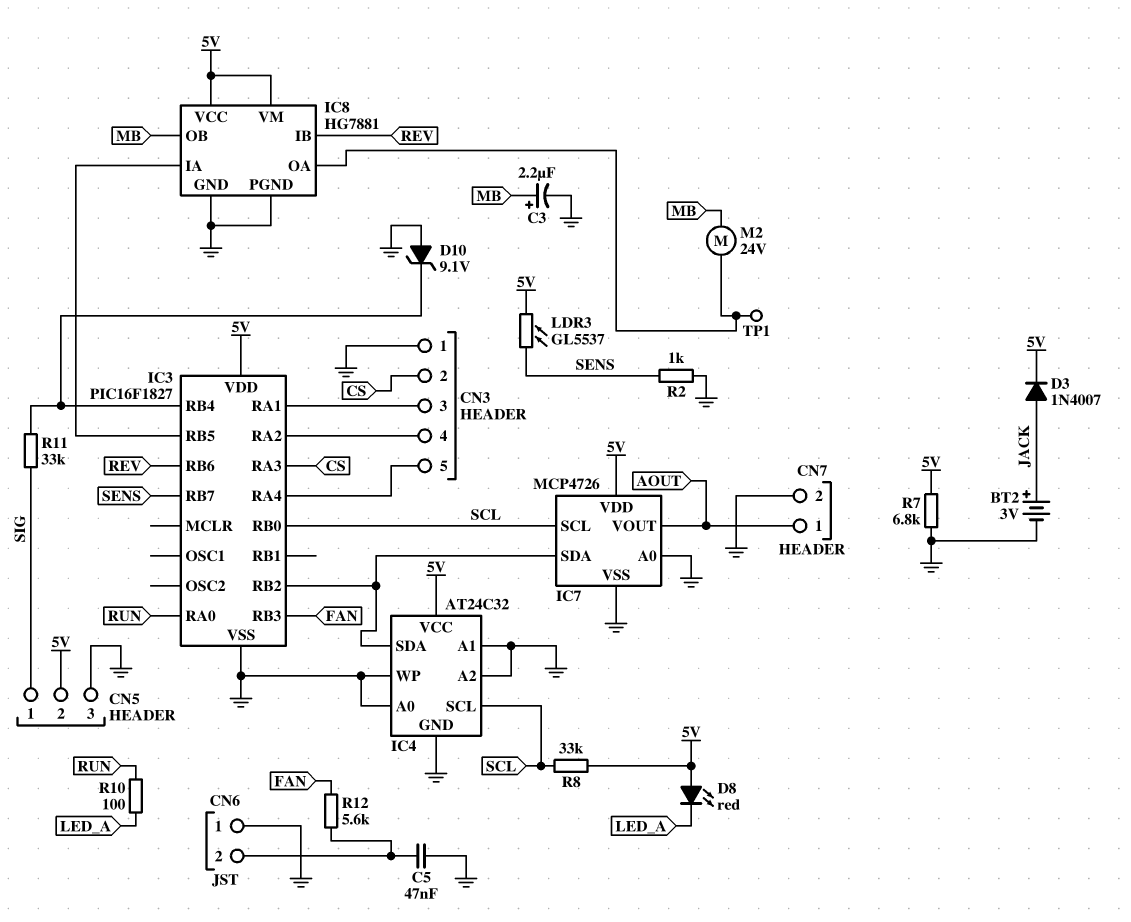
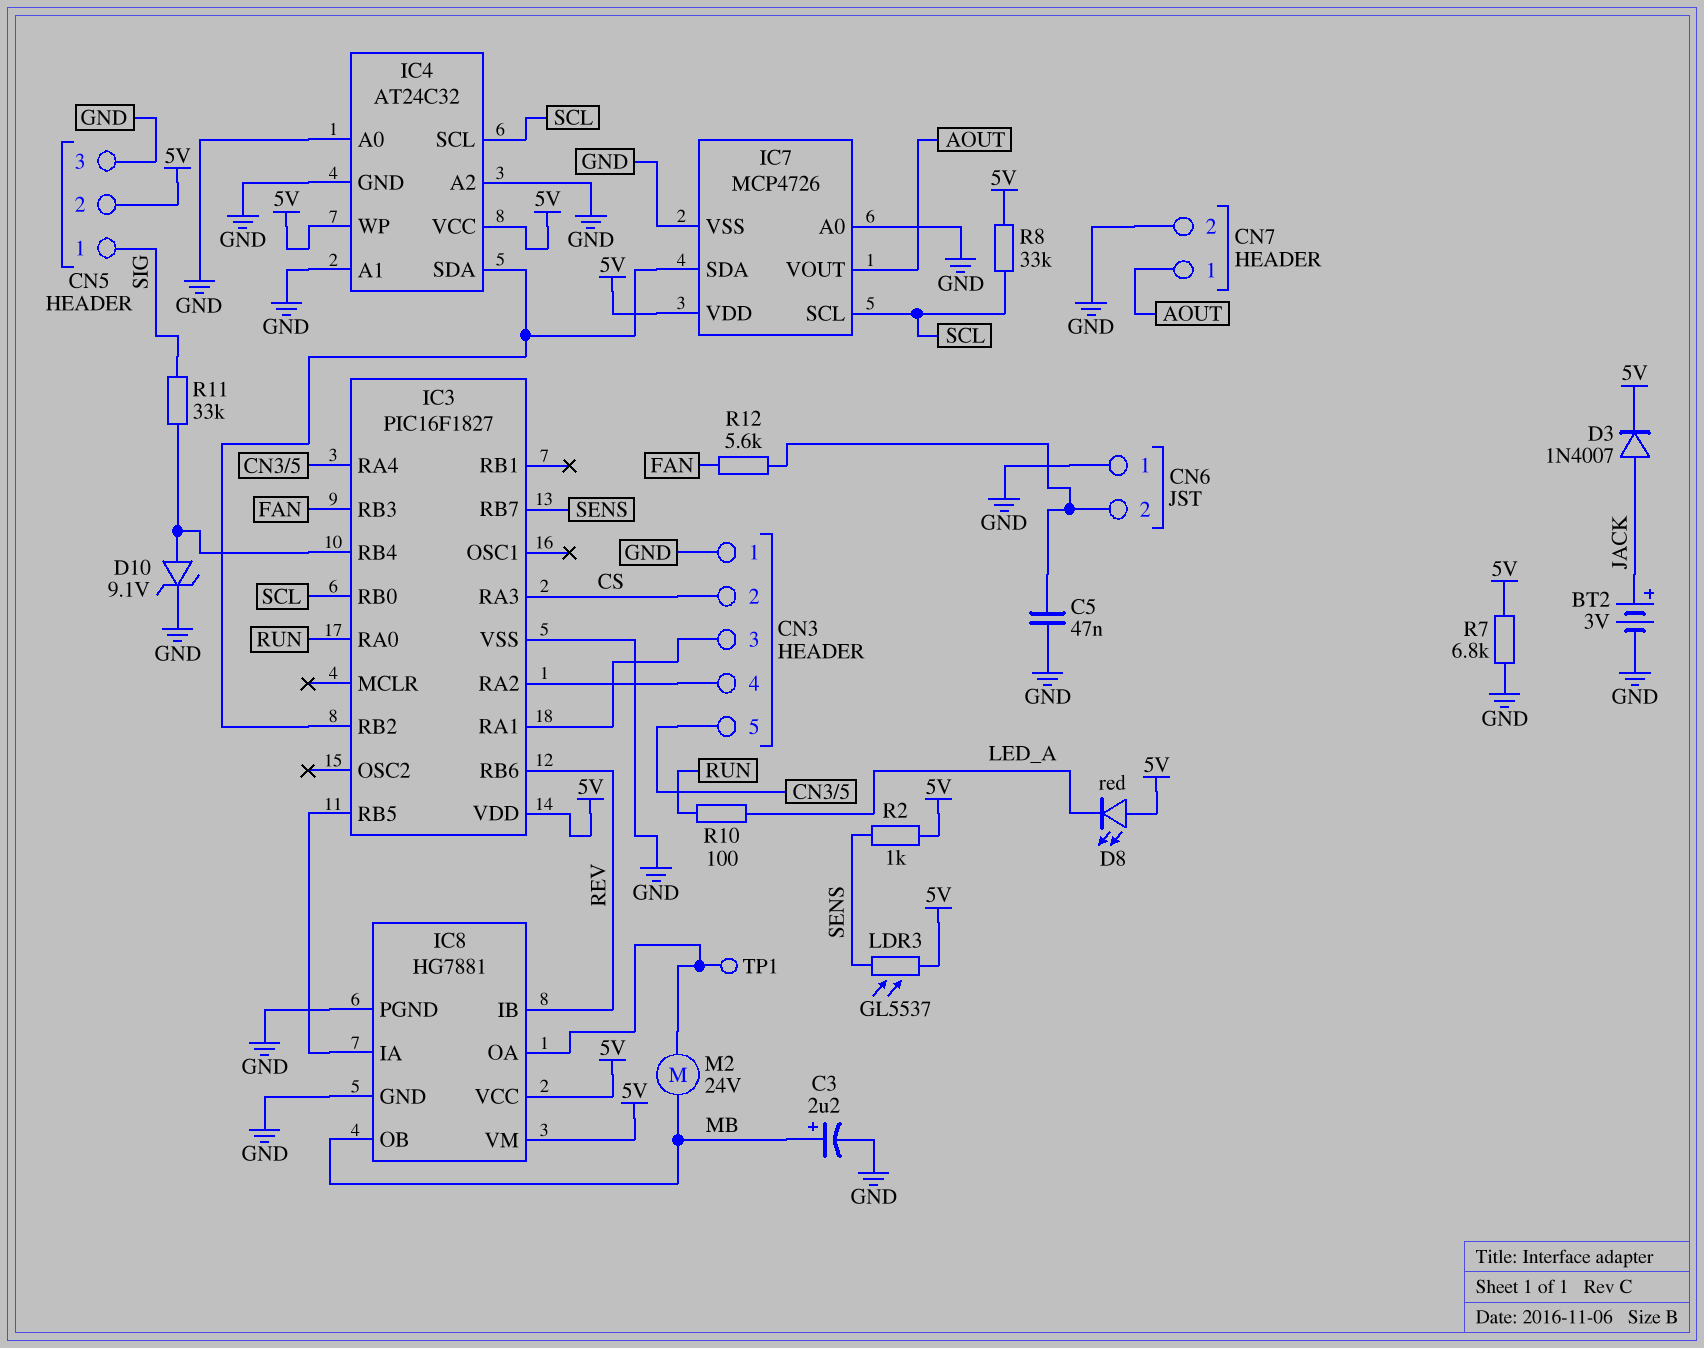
D10: zener 9.1V (A GND, K IC3/RB4) -> zener 9.1V (A IC3/RB4, K GND)
IC4 pin WP: GND -> 5V
R2: 1k (GND, SENS) -> 1k (5V, SENS)

